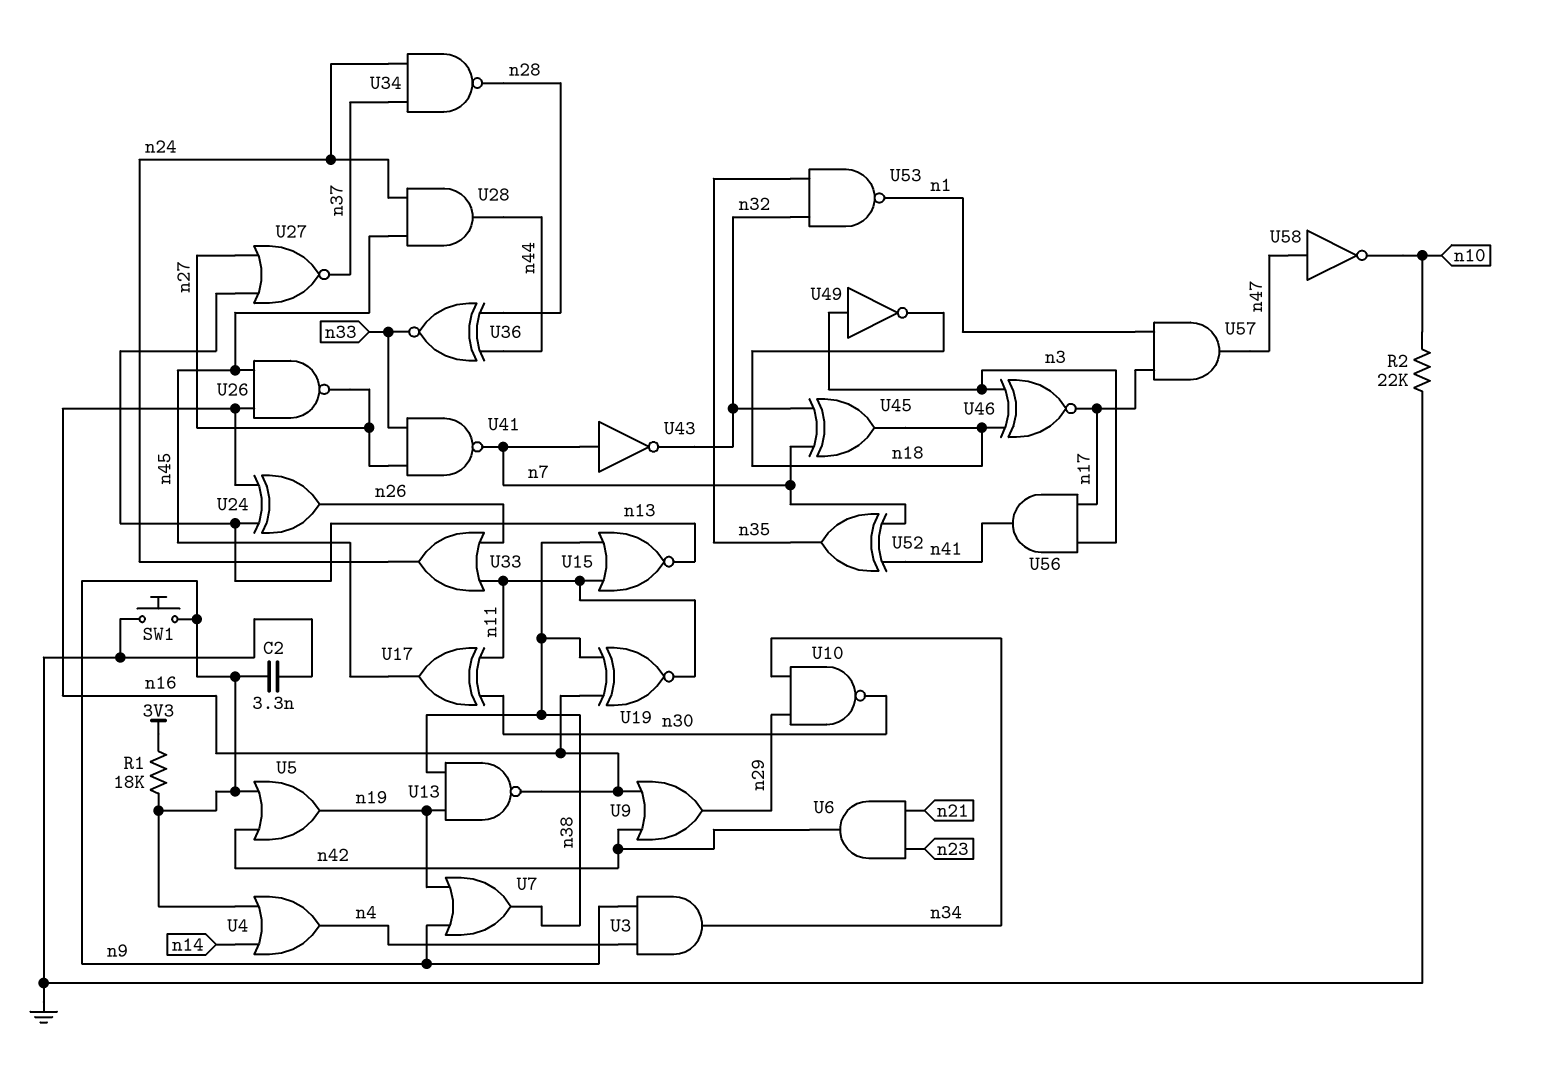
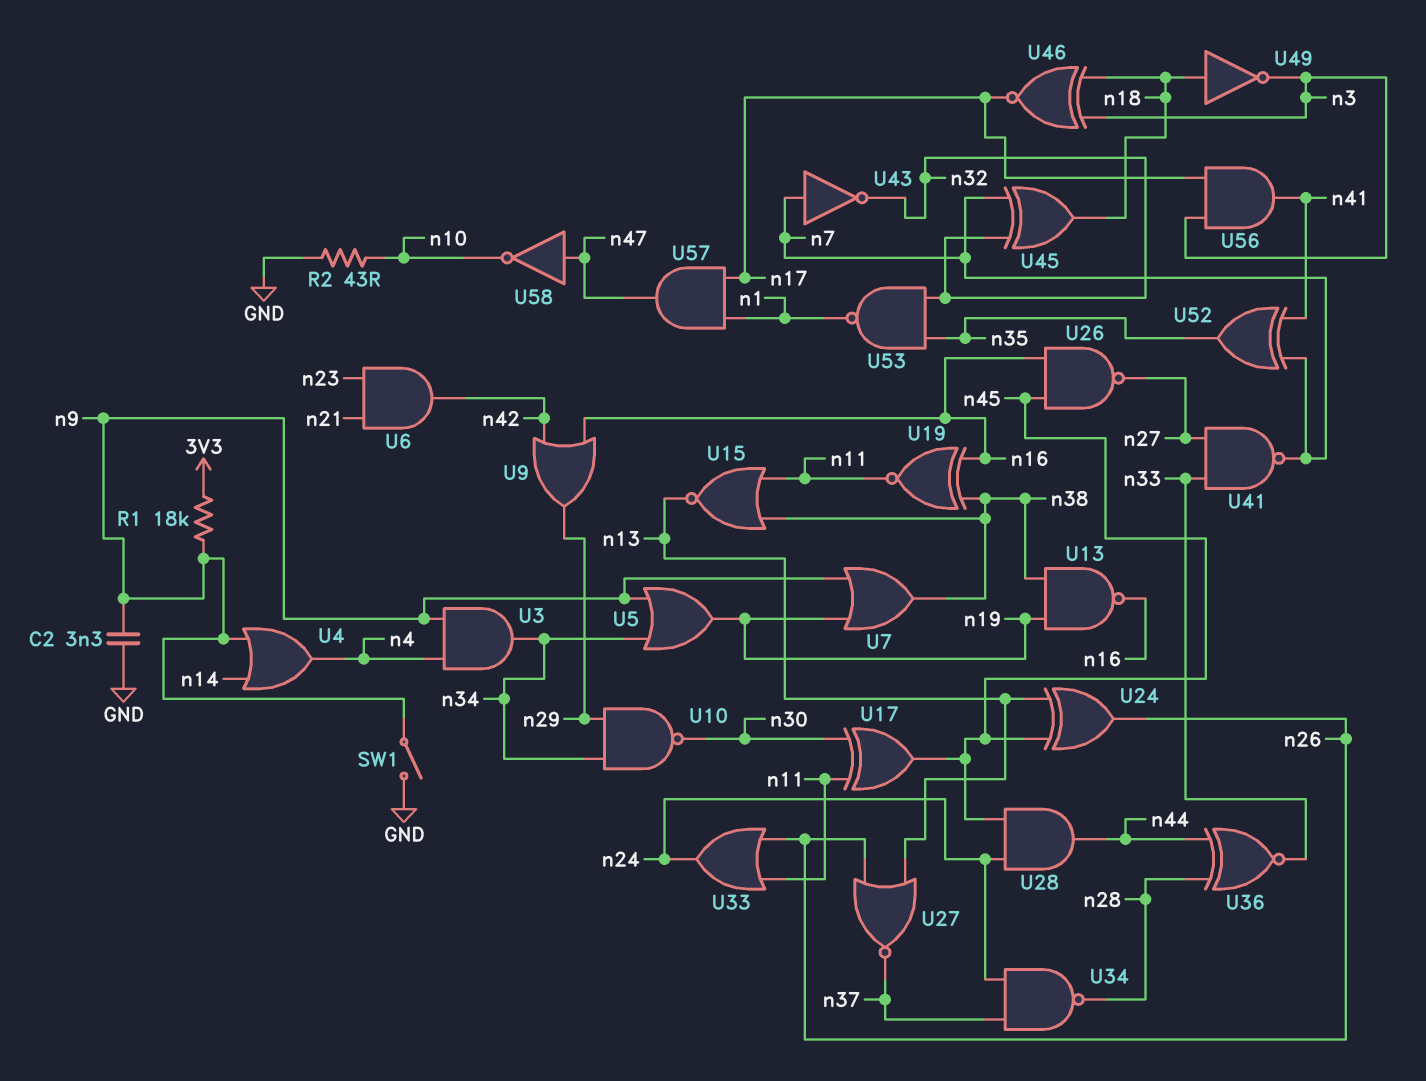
R2: 22k (GND, n10) -> 43 (GND, n10)
SW1: button (GND, n9) -> switch (GND, n9)
U5: OR (in n9, in n42, out n19) -> OR (in n9, in n34, out n19)
U24: XOR (in n13, in n16, out n26) -> XOR (in n13, in n45, out n26)
U27: NOR (in n13, in n27, out n37) -> NOR (in n13, in n26, out n37)
U49: NOT (in n3, out n18) -> NOT (in n18, out n3)

